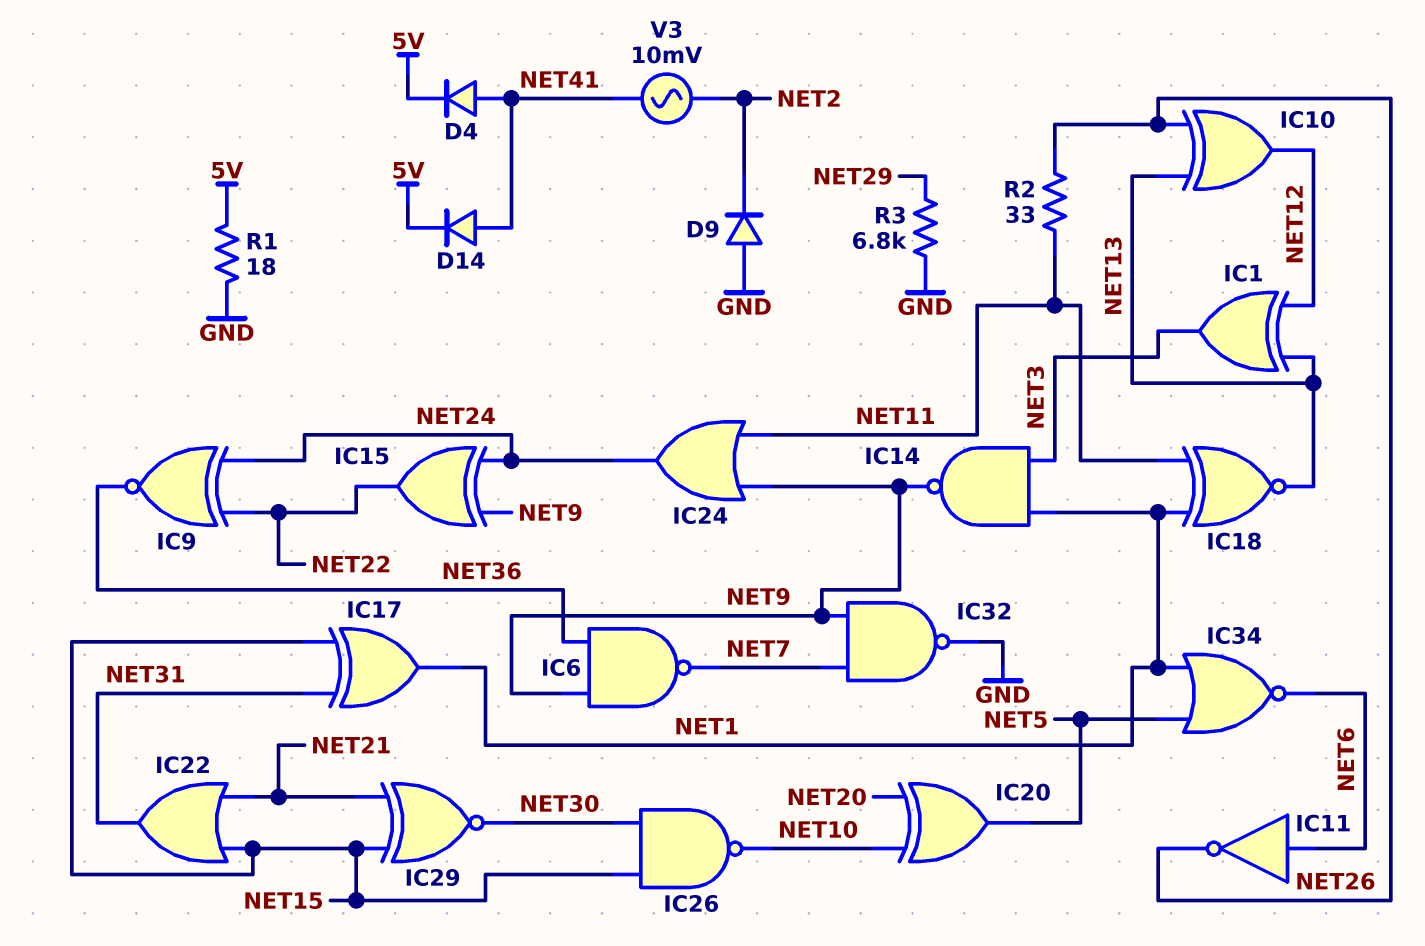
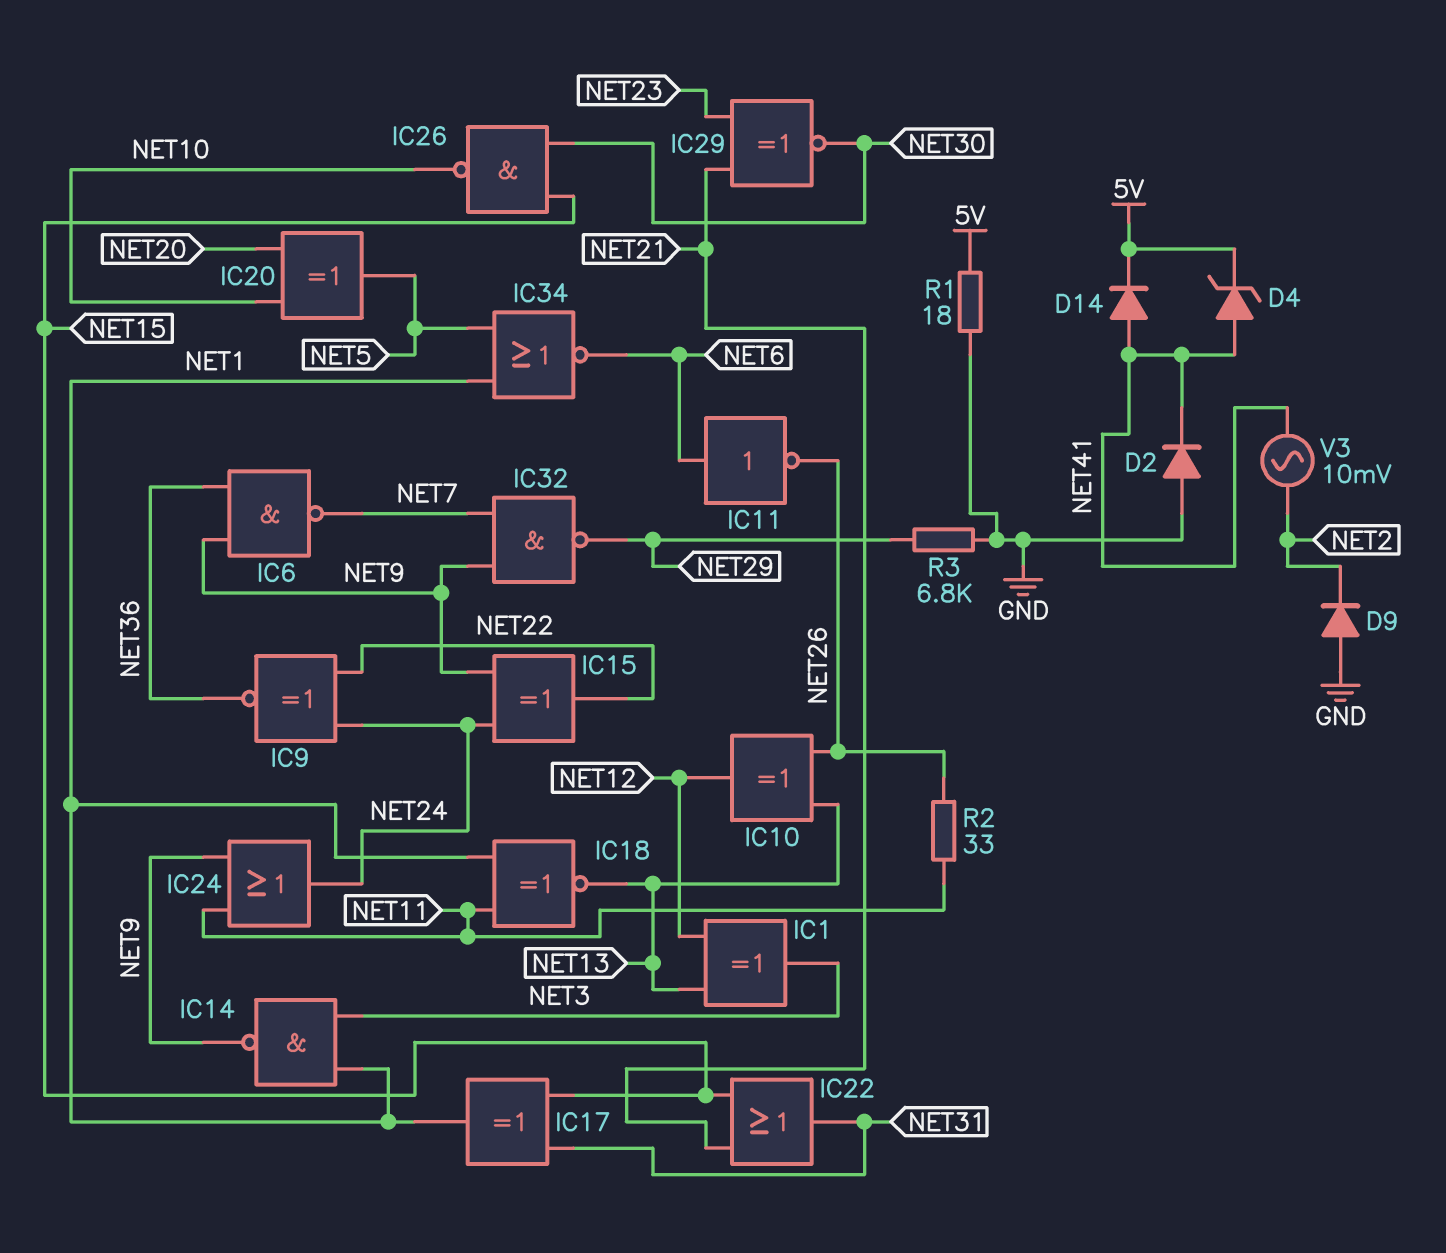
D2: none -> diode (A GND, K NET41)
D4: diode (A NET41, K 5V) -> zener (A NET41, K 5V)
IC29: XNOR (in NET15, in NET21, out NET30) -> XNOR (in NET21, in NET23, out NET30)
IC32: NAND (in NET7, in NET9, out GND) -> NAND (in NET7, in NET9, out NET29)

